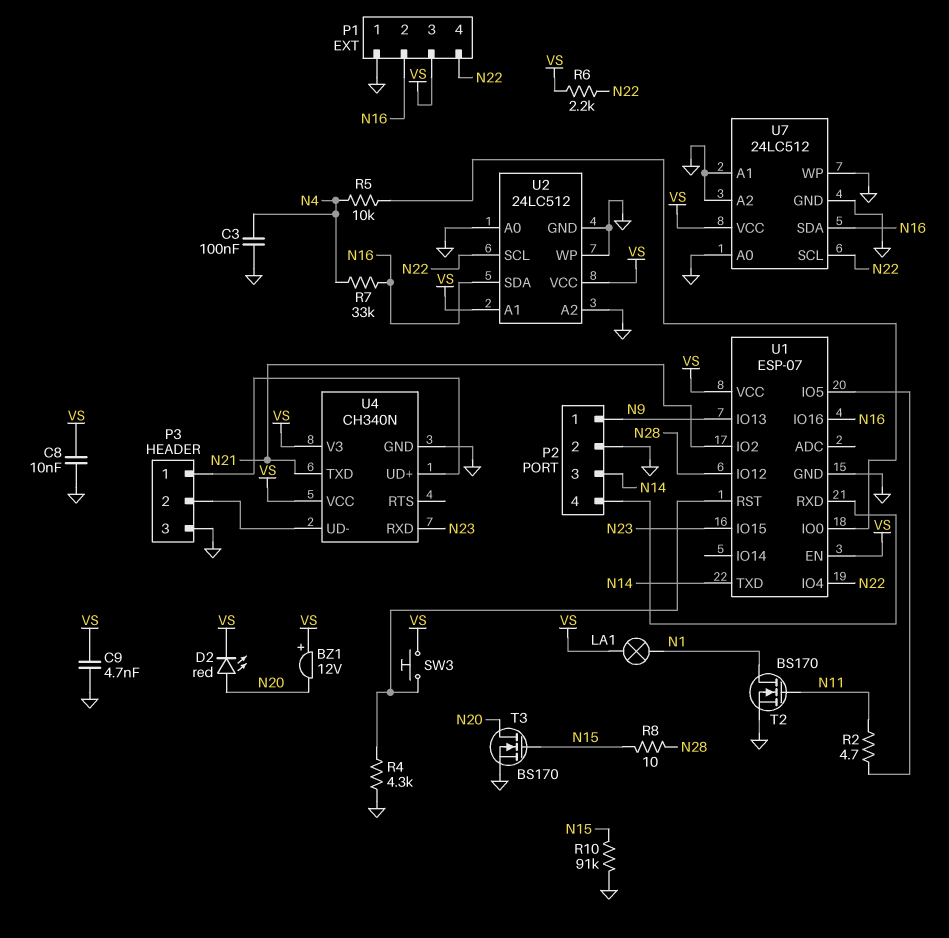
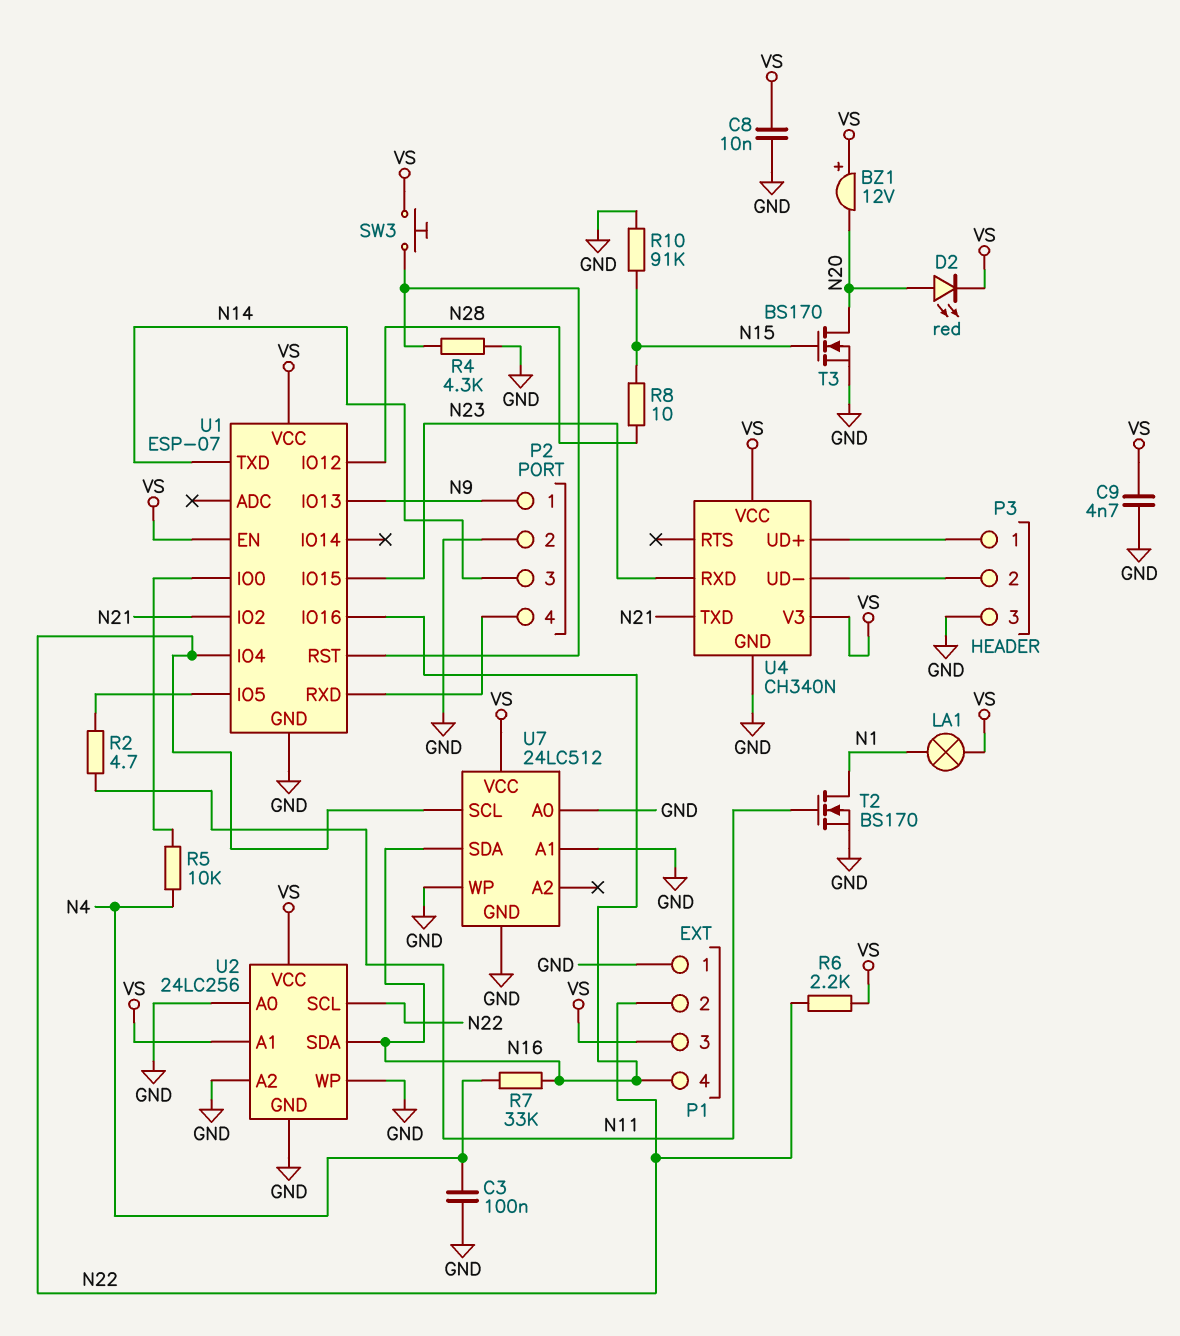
P1 pin 2: N16 -> N22
P1 pin 4: N22 -> N16
U2: 24LC512 -> 24LC256
U7 pin A2: GND -> none

